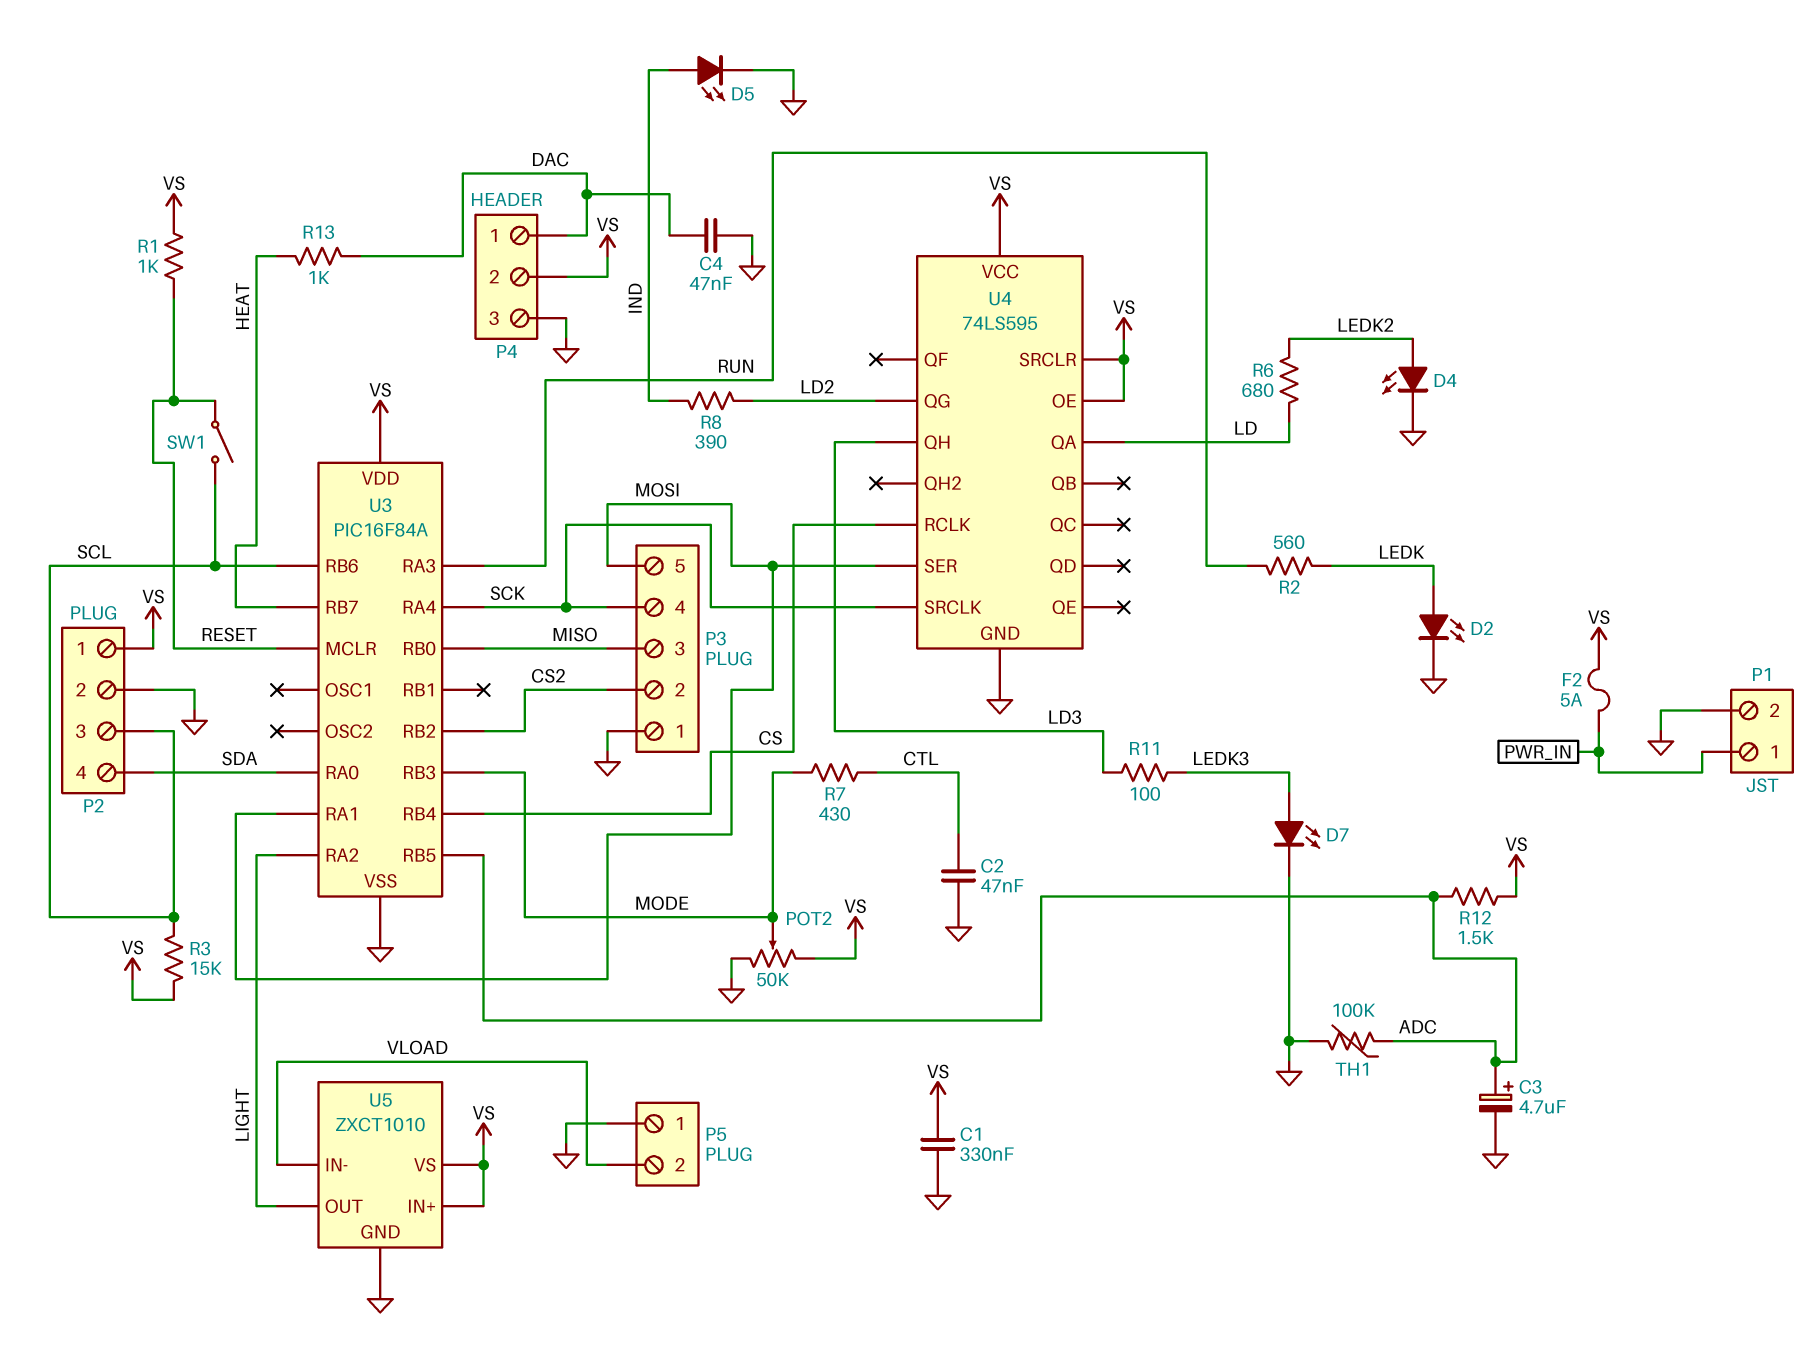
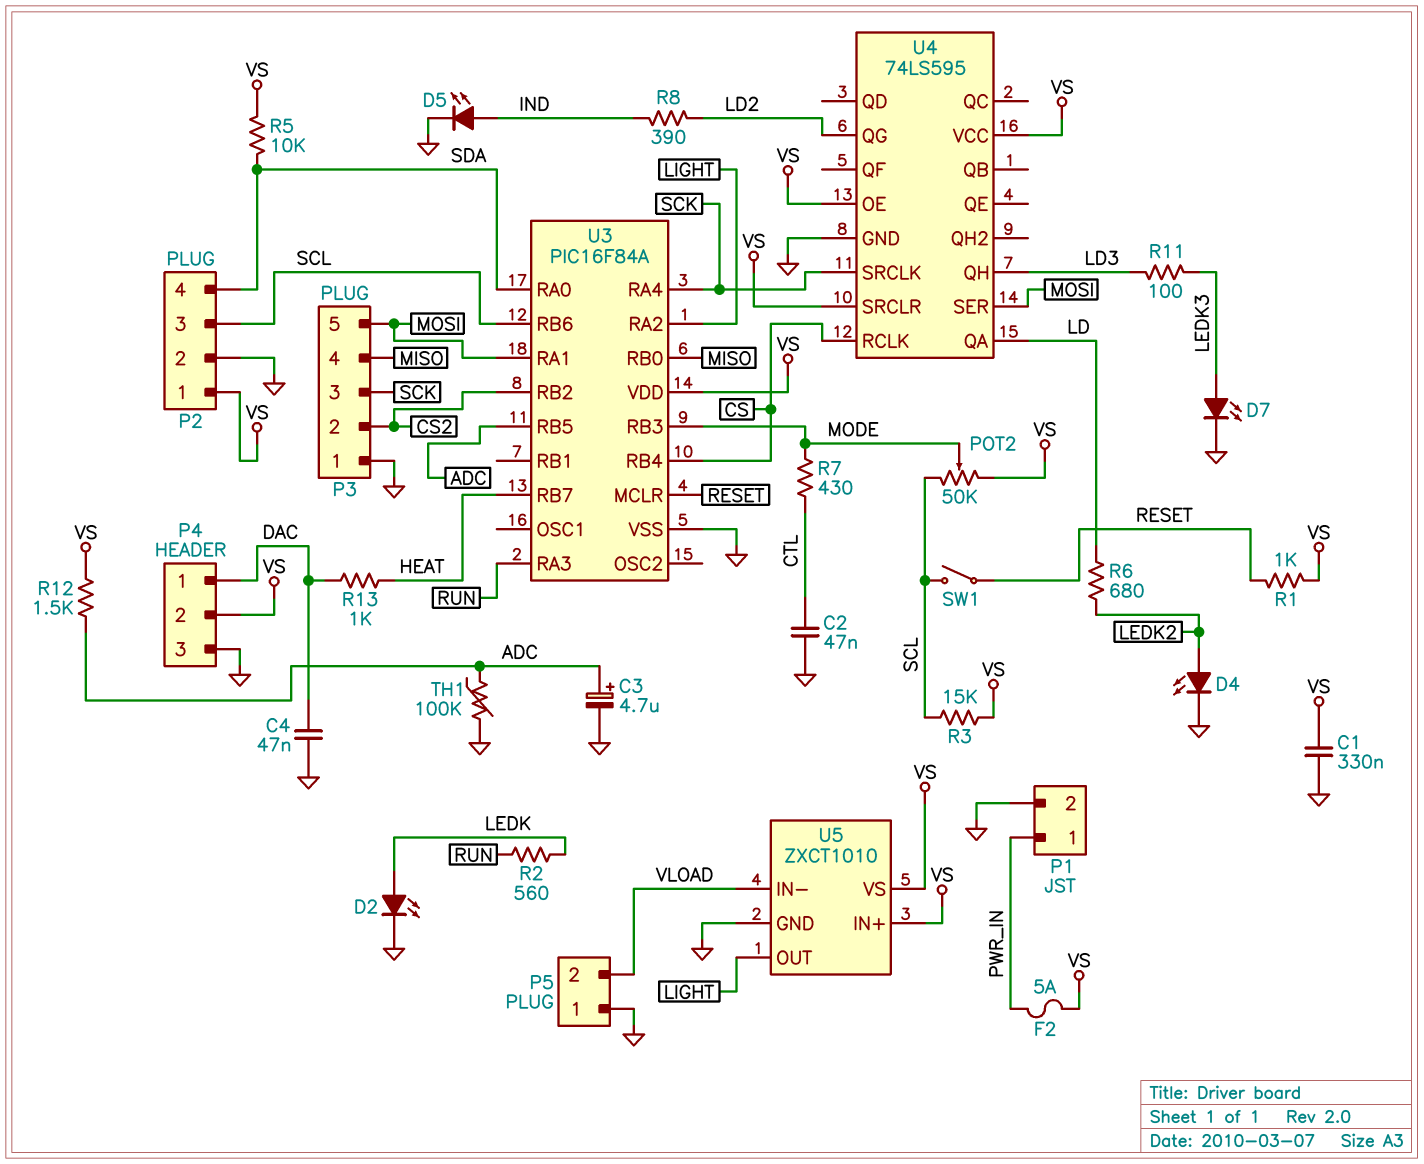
P3 pin 3: MISO -> SCK
P3 pin 4: SCK -> MISO
POT2: 50k (GND, VS, wiper MODE) -> 50k (SCL, VS, wiper MODE)
R5: none -> 10k (SDA, VS)

